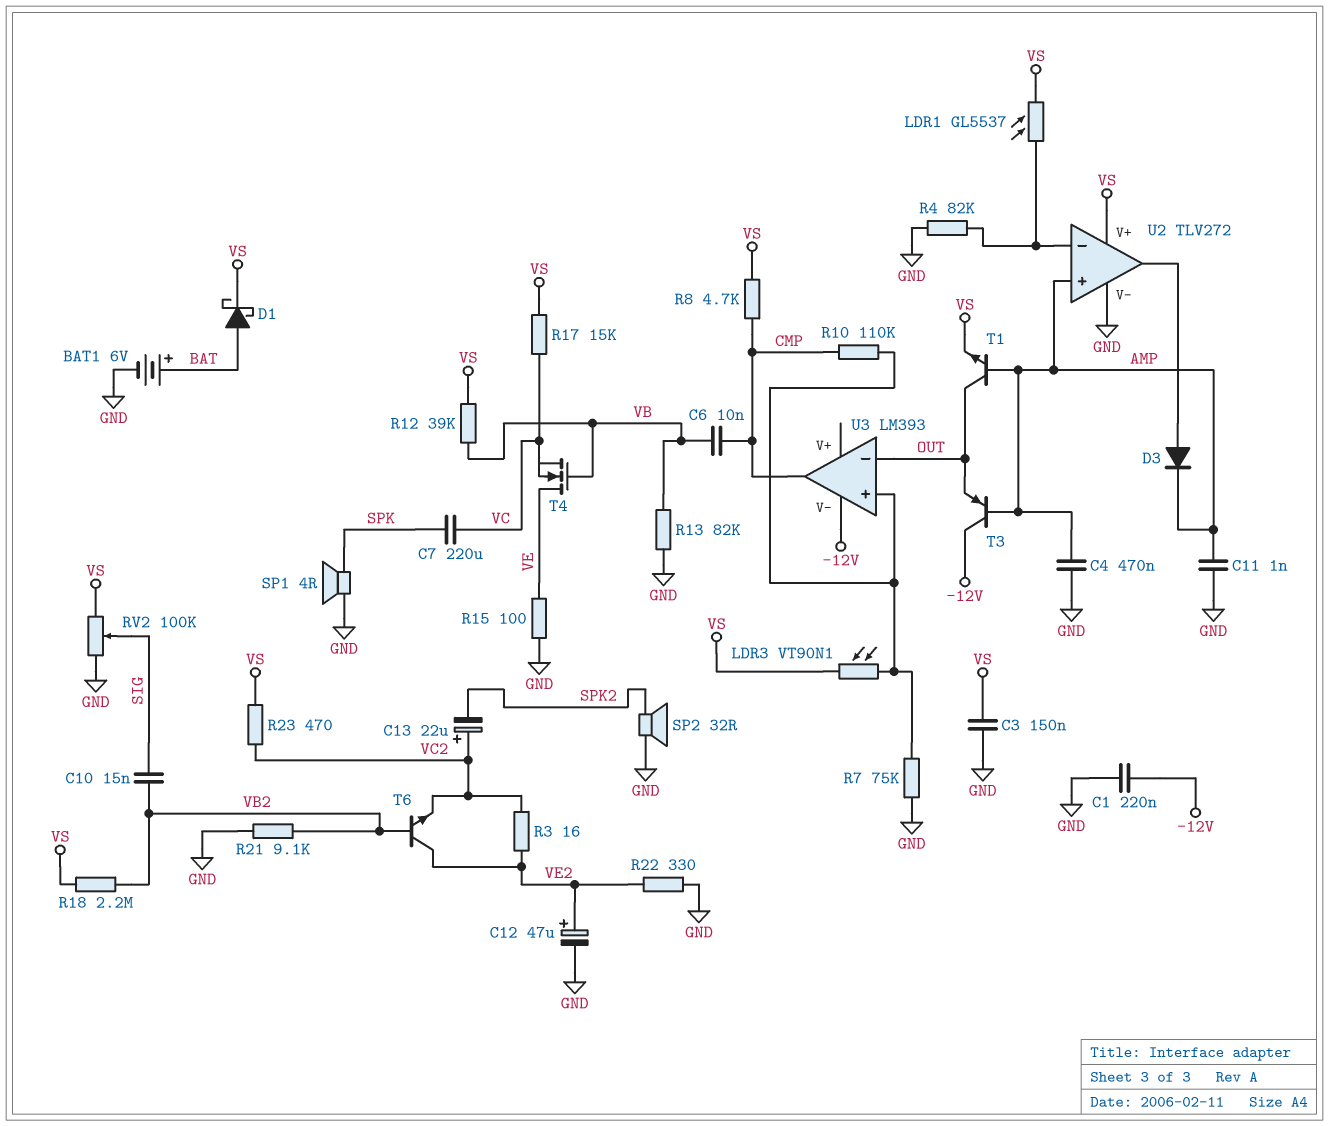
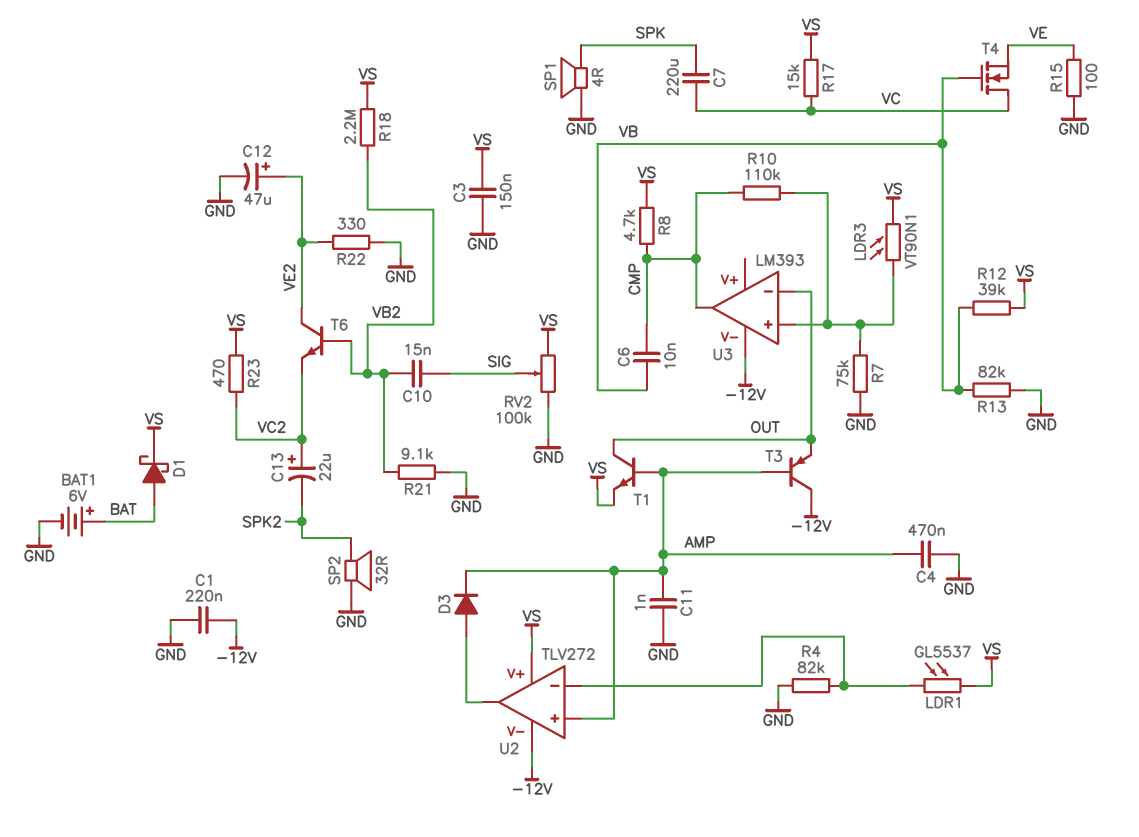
R3: 16 (VC2, VE2) -> none
T4: NMOS (G VB, D VE, S VC) -> NMOS (G VB, D VC, S VE)
U2 pin V-: GND -> -12V

